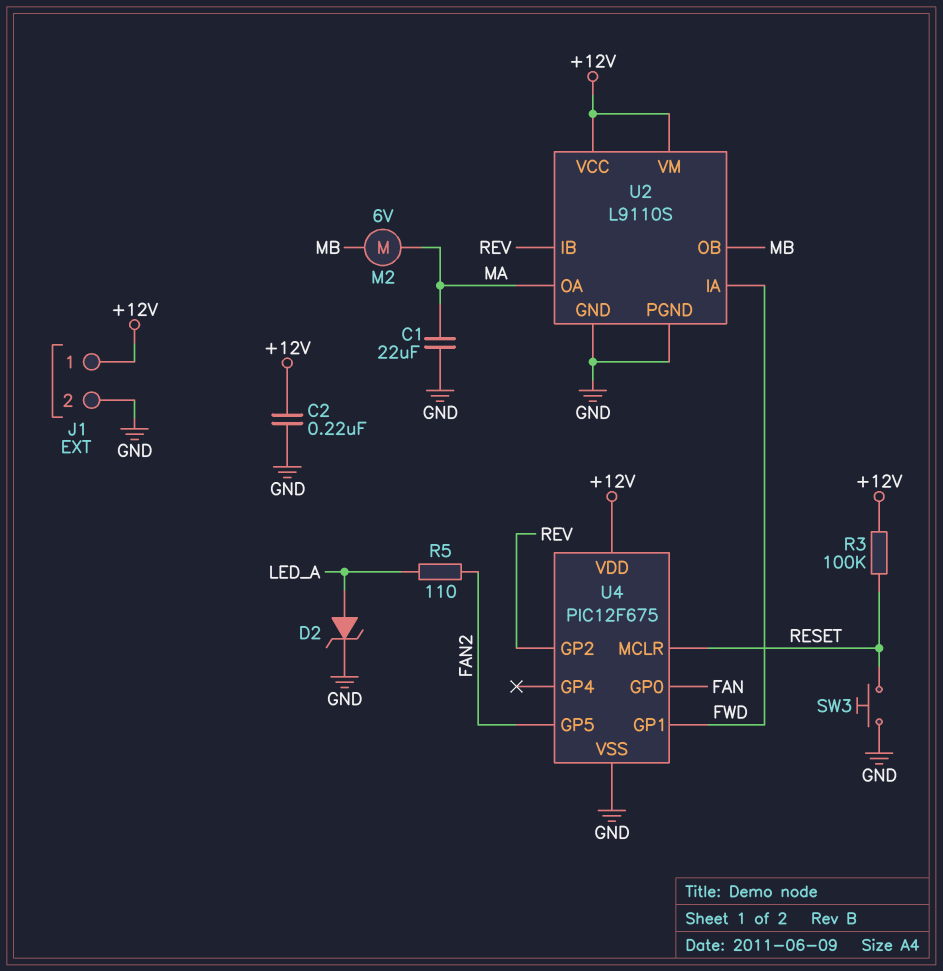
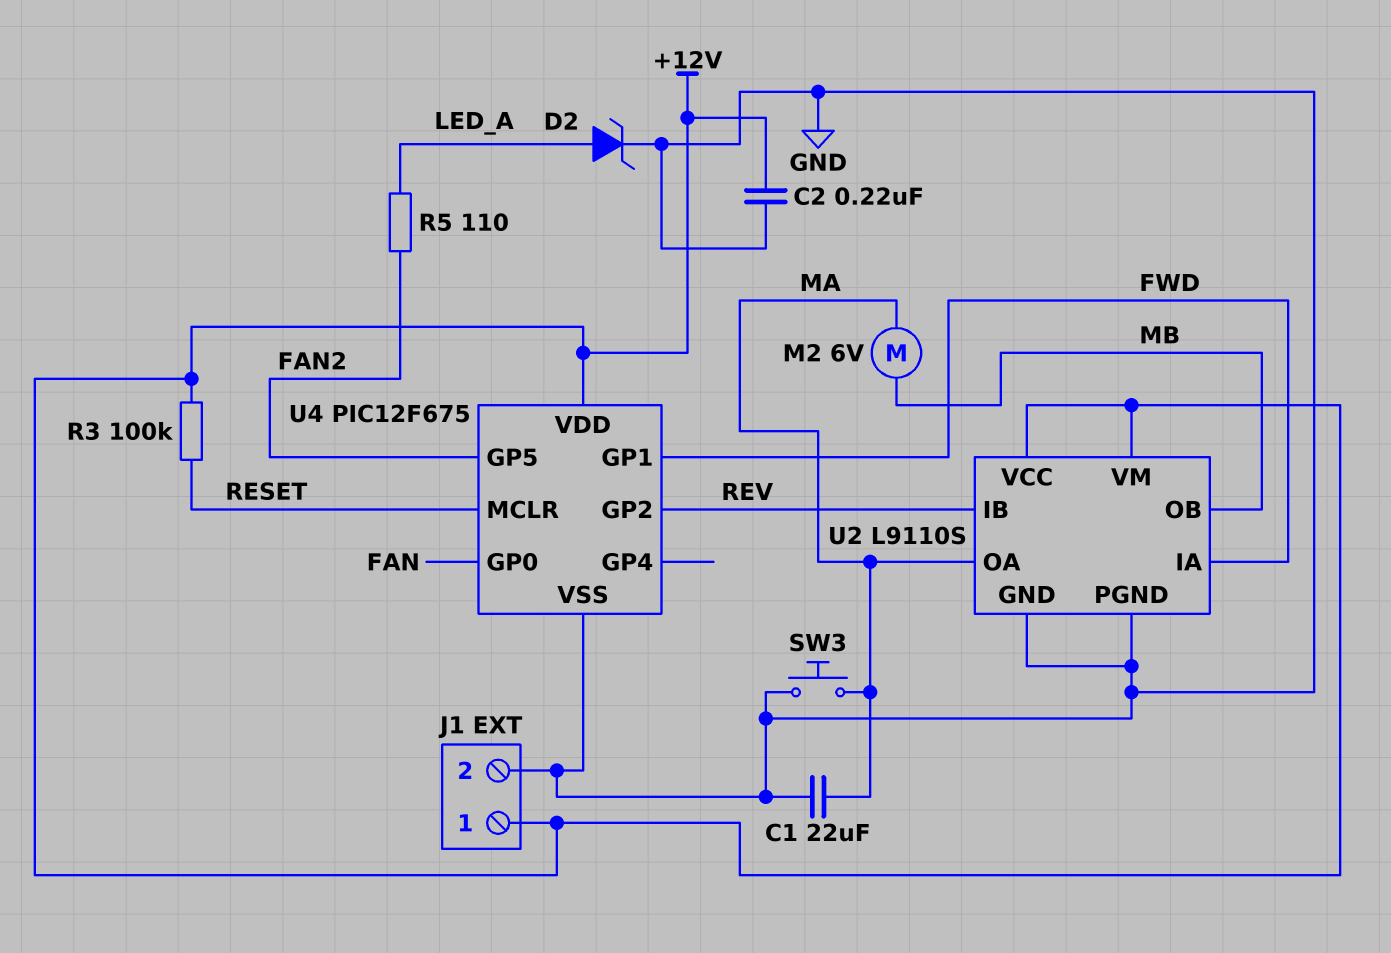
SW3: button (GND, RESET) -> button (GND, MA)

